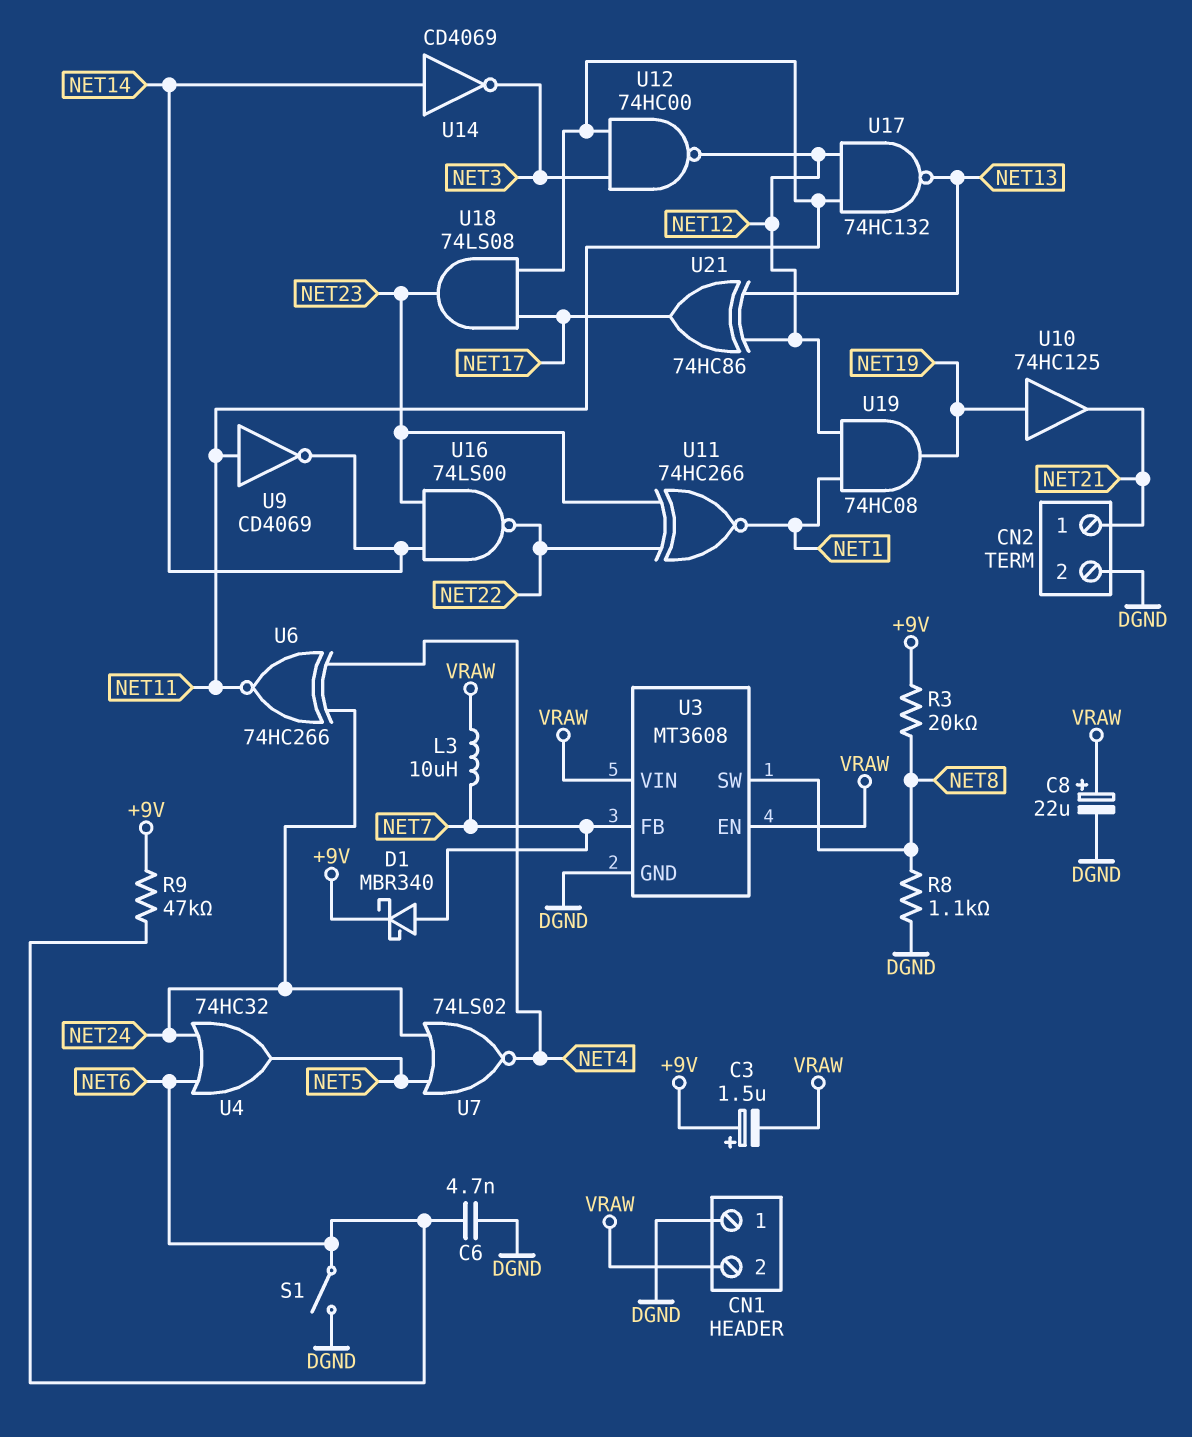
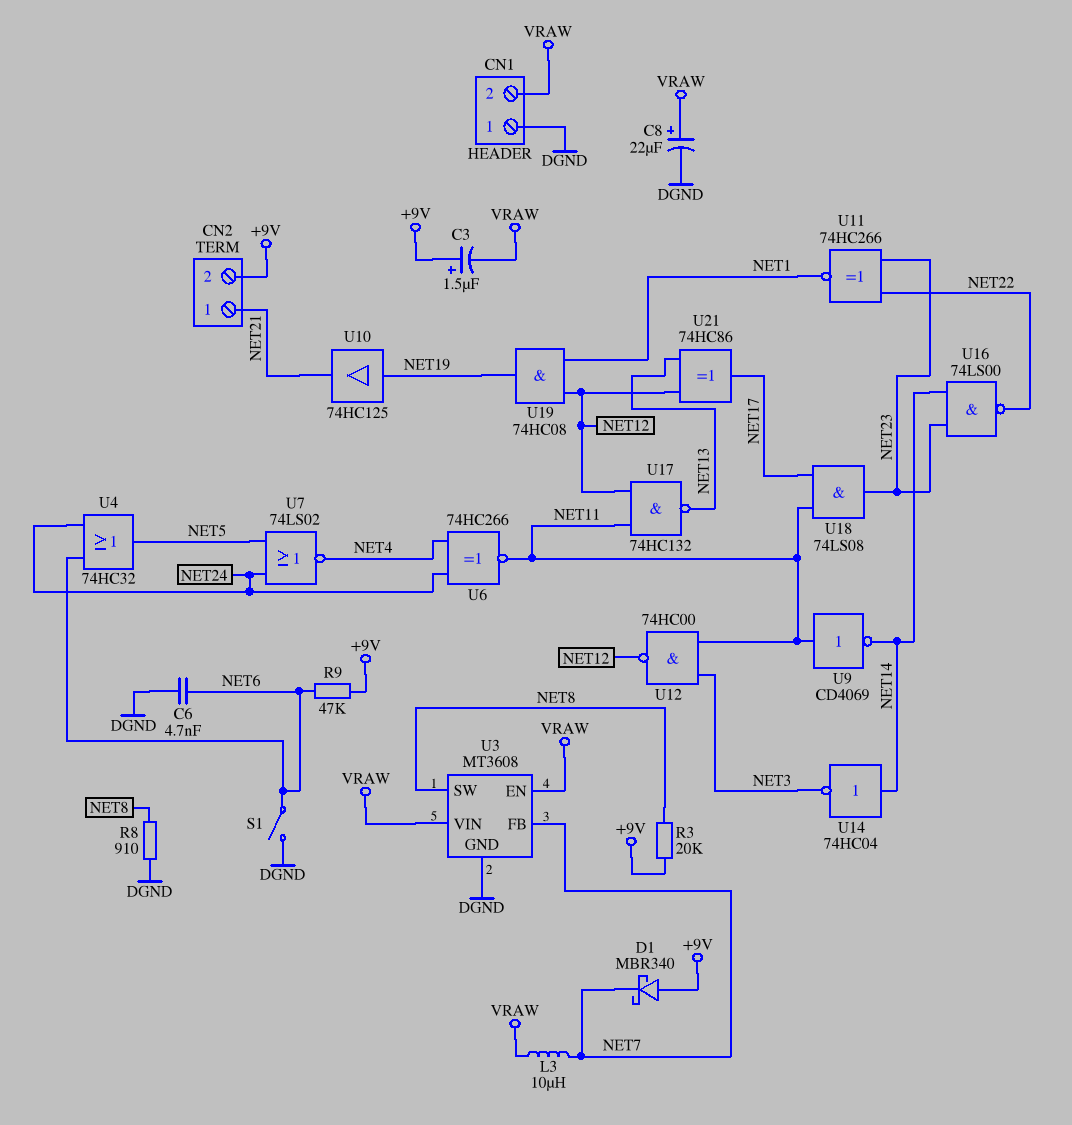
CN2 pin 2: DGND -> +9V
D1: schottky MBR340 (A NET7, K +9V) -> schottky MBR340 (A +9V, K NET7)
R8: 1.1k (DGND, NET8) -> 910 (DGND, NET8)
U14: NOT CD4069 (in NET14, out NET3) -> NOT 74HC04 (in NET14, out NET3)

